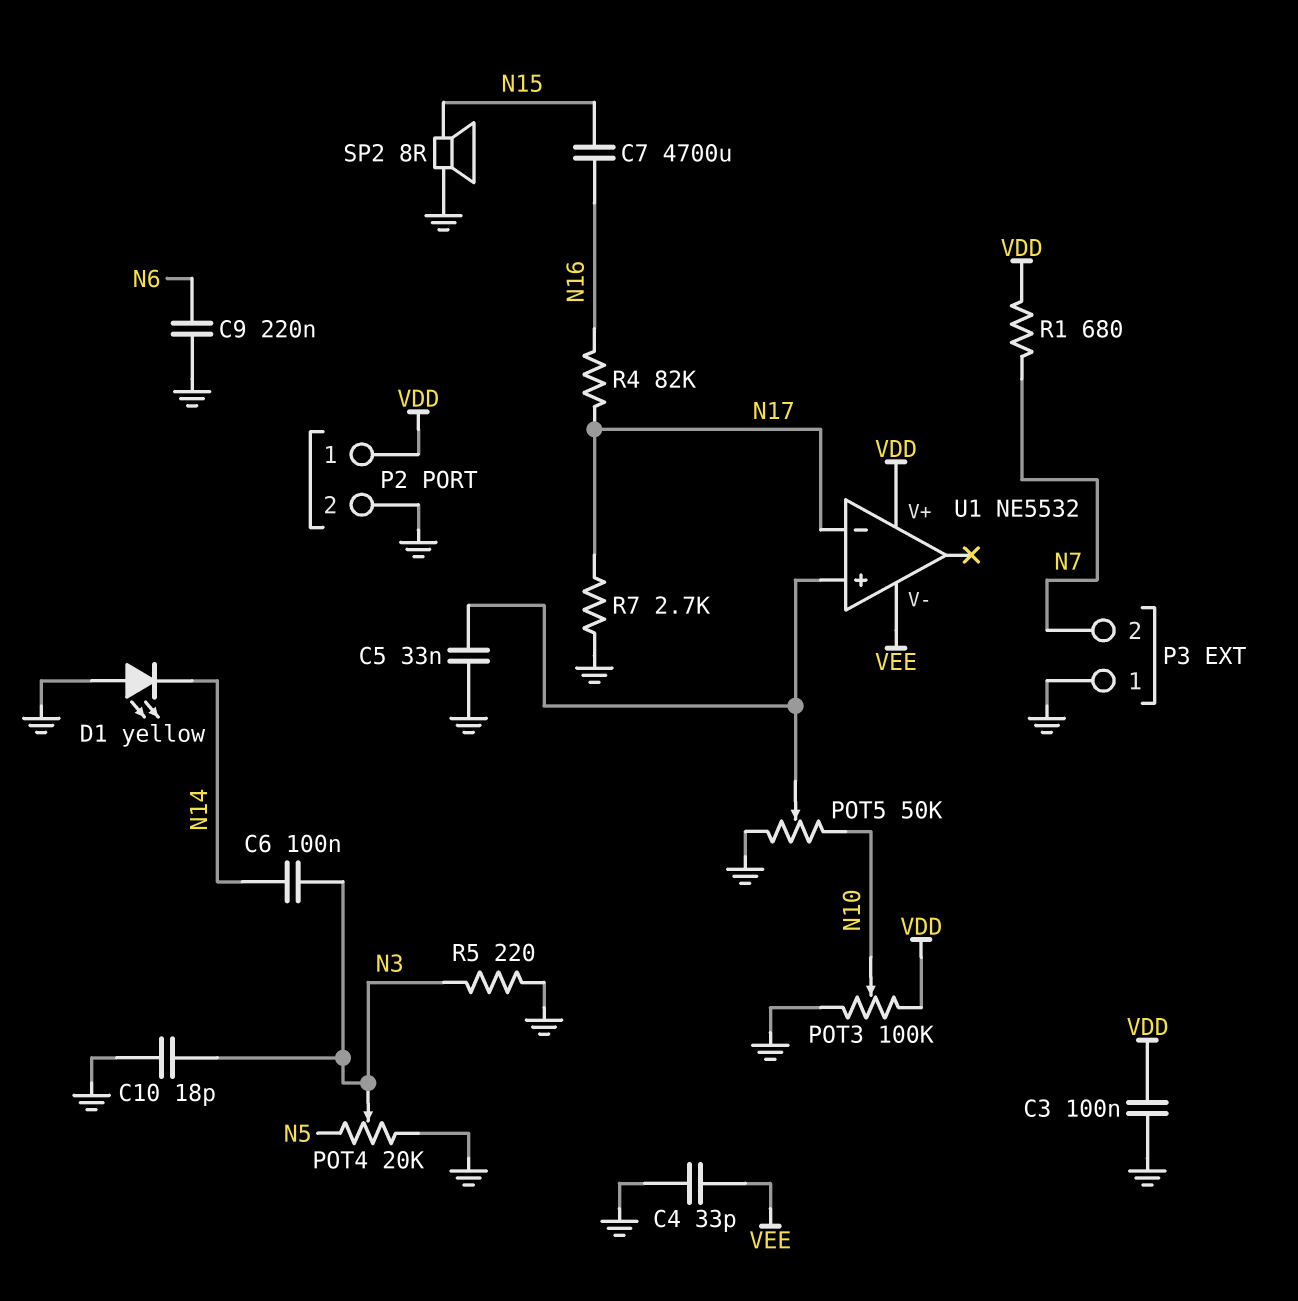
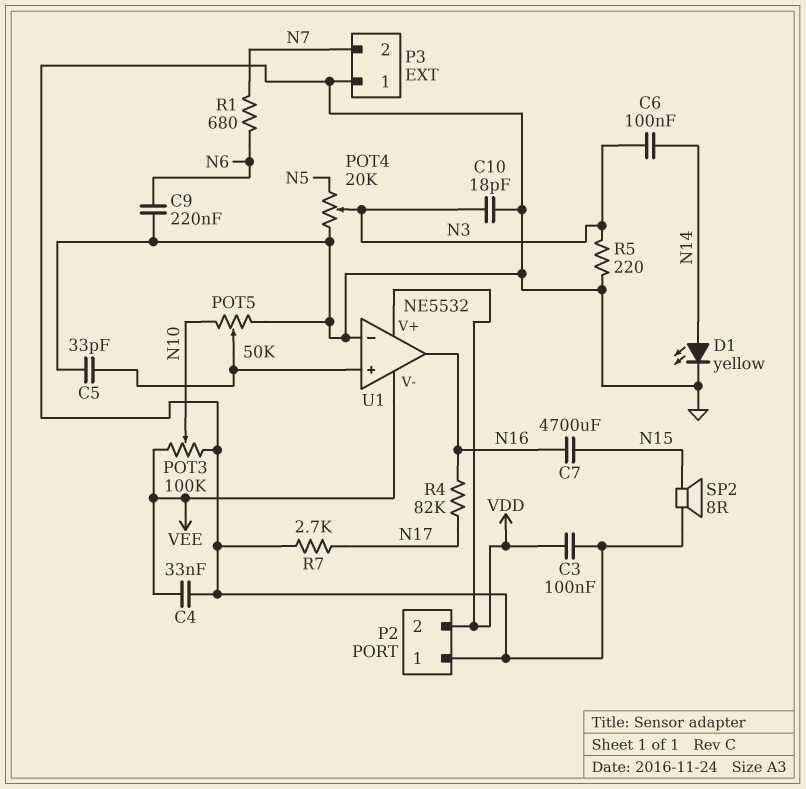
C4: 33pF (GND, VEE) -> 33nF (GND, VEE)
C5: 33nF (GND, U1/in+) -> 33pF (GND, U1/in+)
D1: LED yellow (A GND, K N14) -> LED yellow (A N14, K GND)
P2 pin 1: VDD -> GND
P2 pin 2: GND -> VDD
POT3: 100k (GND, VDD, wiper N10) -> 100k (GND, VEE, wiper N10)
R1: 680 (N7, VDD) -> 680 (N6, N7)
U1 pin in-: N17 -> GND
U1 pin out: none -> N16

